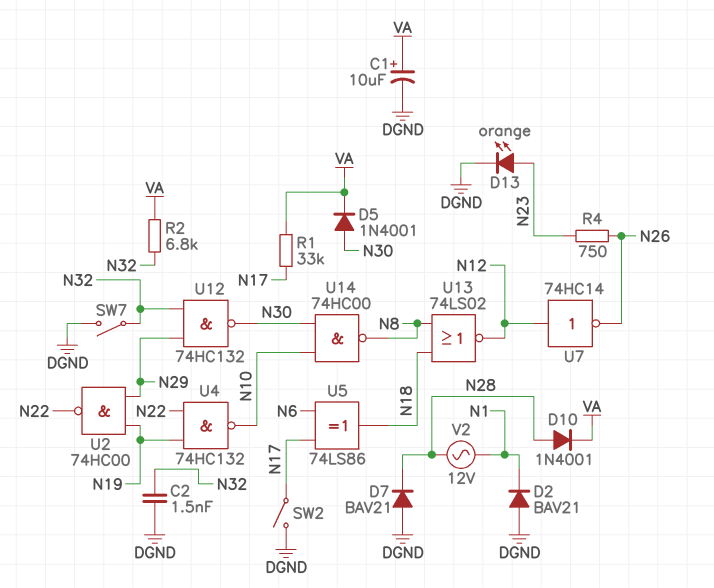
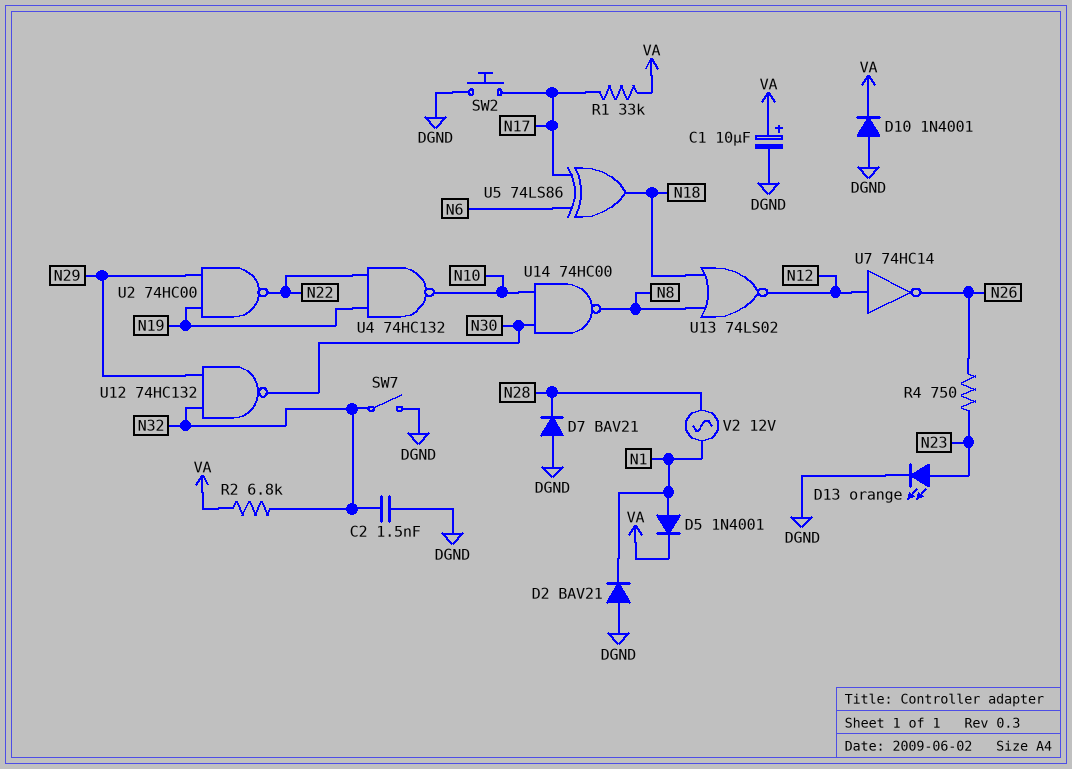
D5: diode 1N4001 (A N30, K VA) -> diode 1N4001 (A N1, K VA)
D10: diode 1N4001 (A N28, K VA) -> diode 1N4001 (A DGND, K VA)
SW2: switch (DGND, N17) -> button (DGND, N17)

